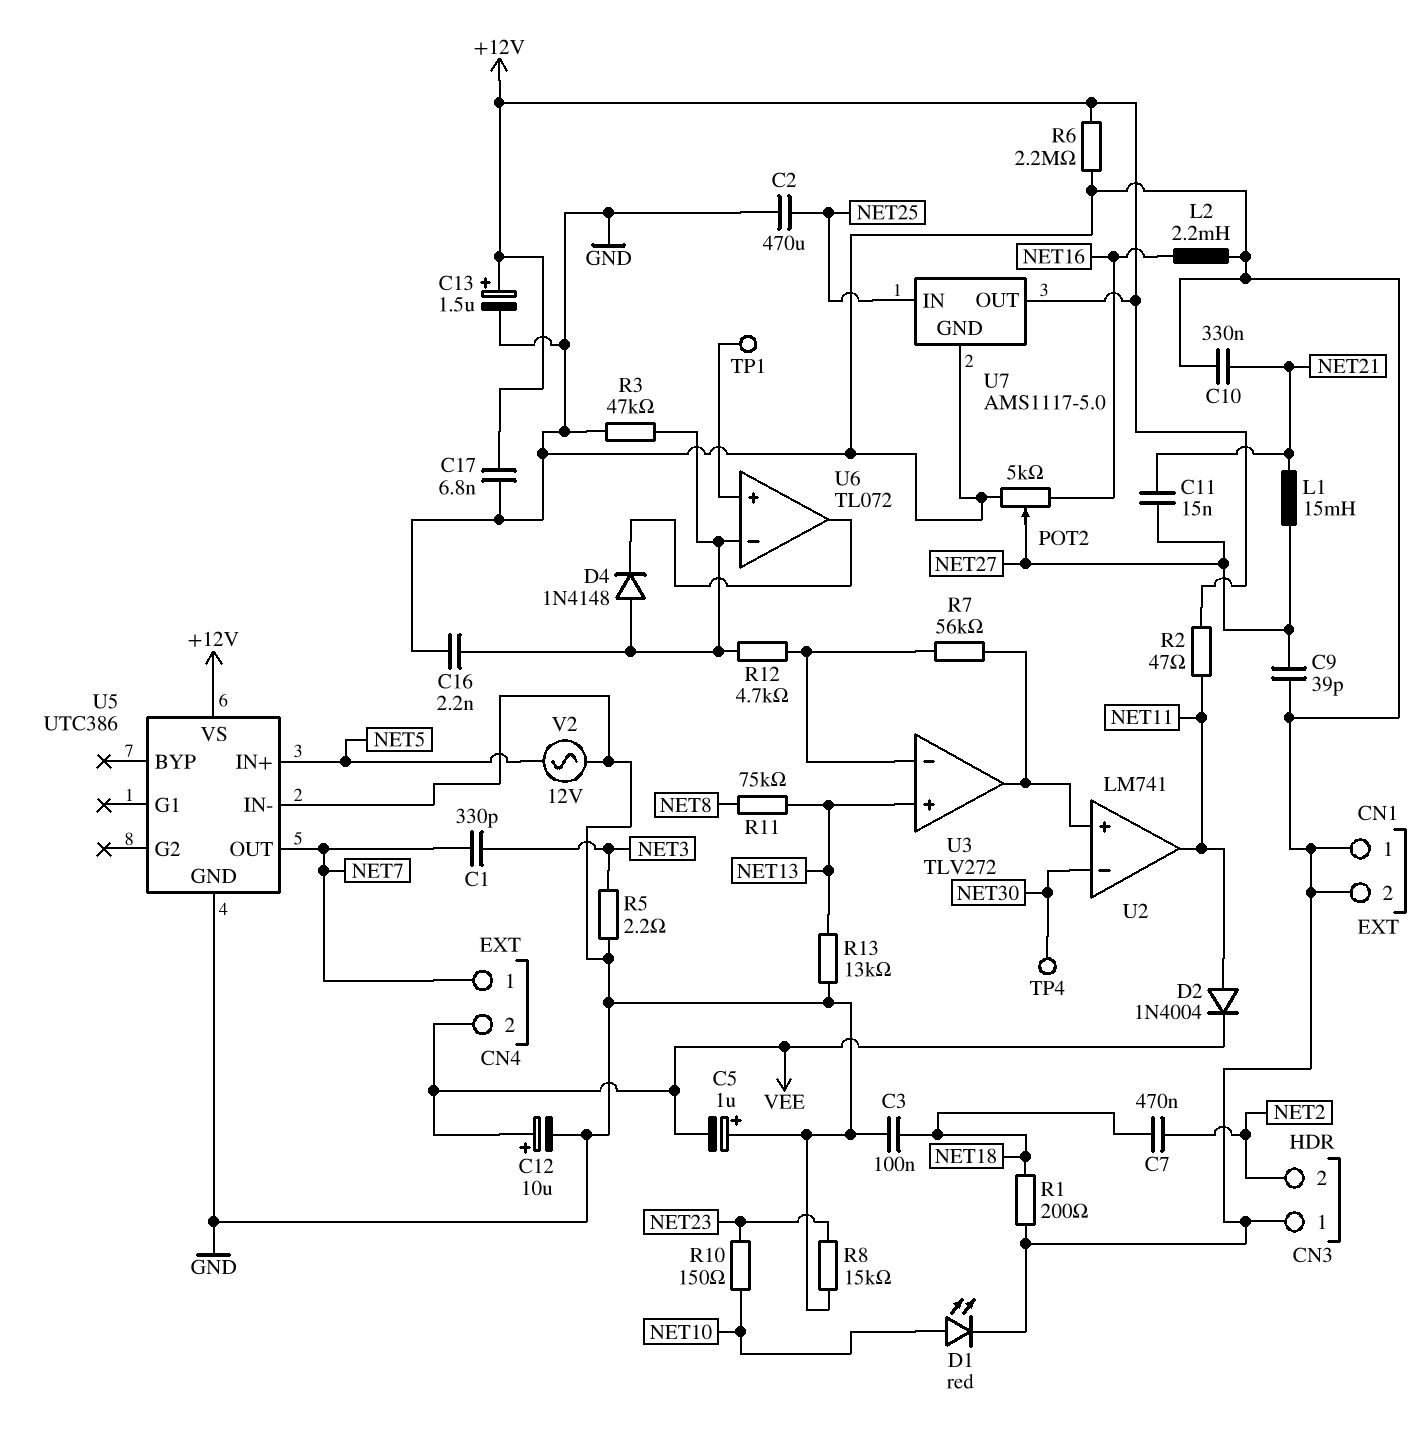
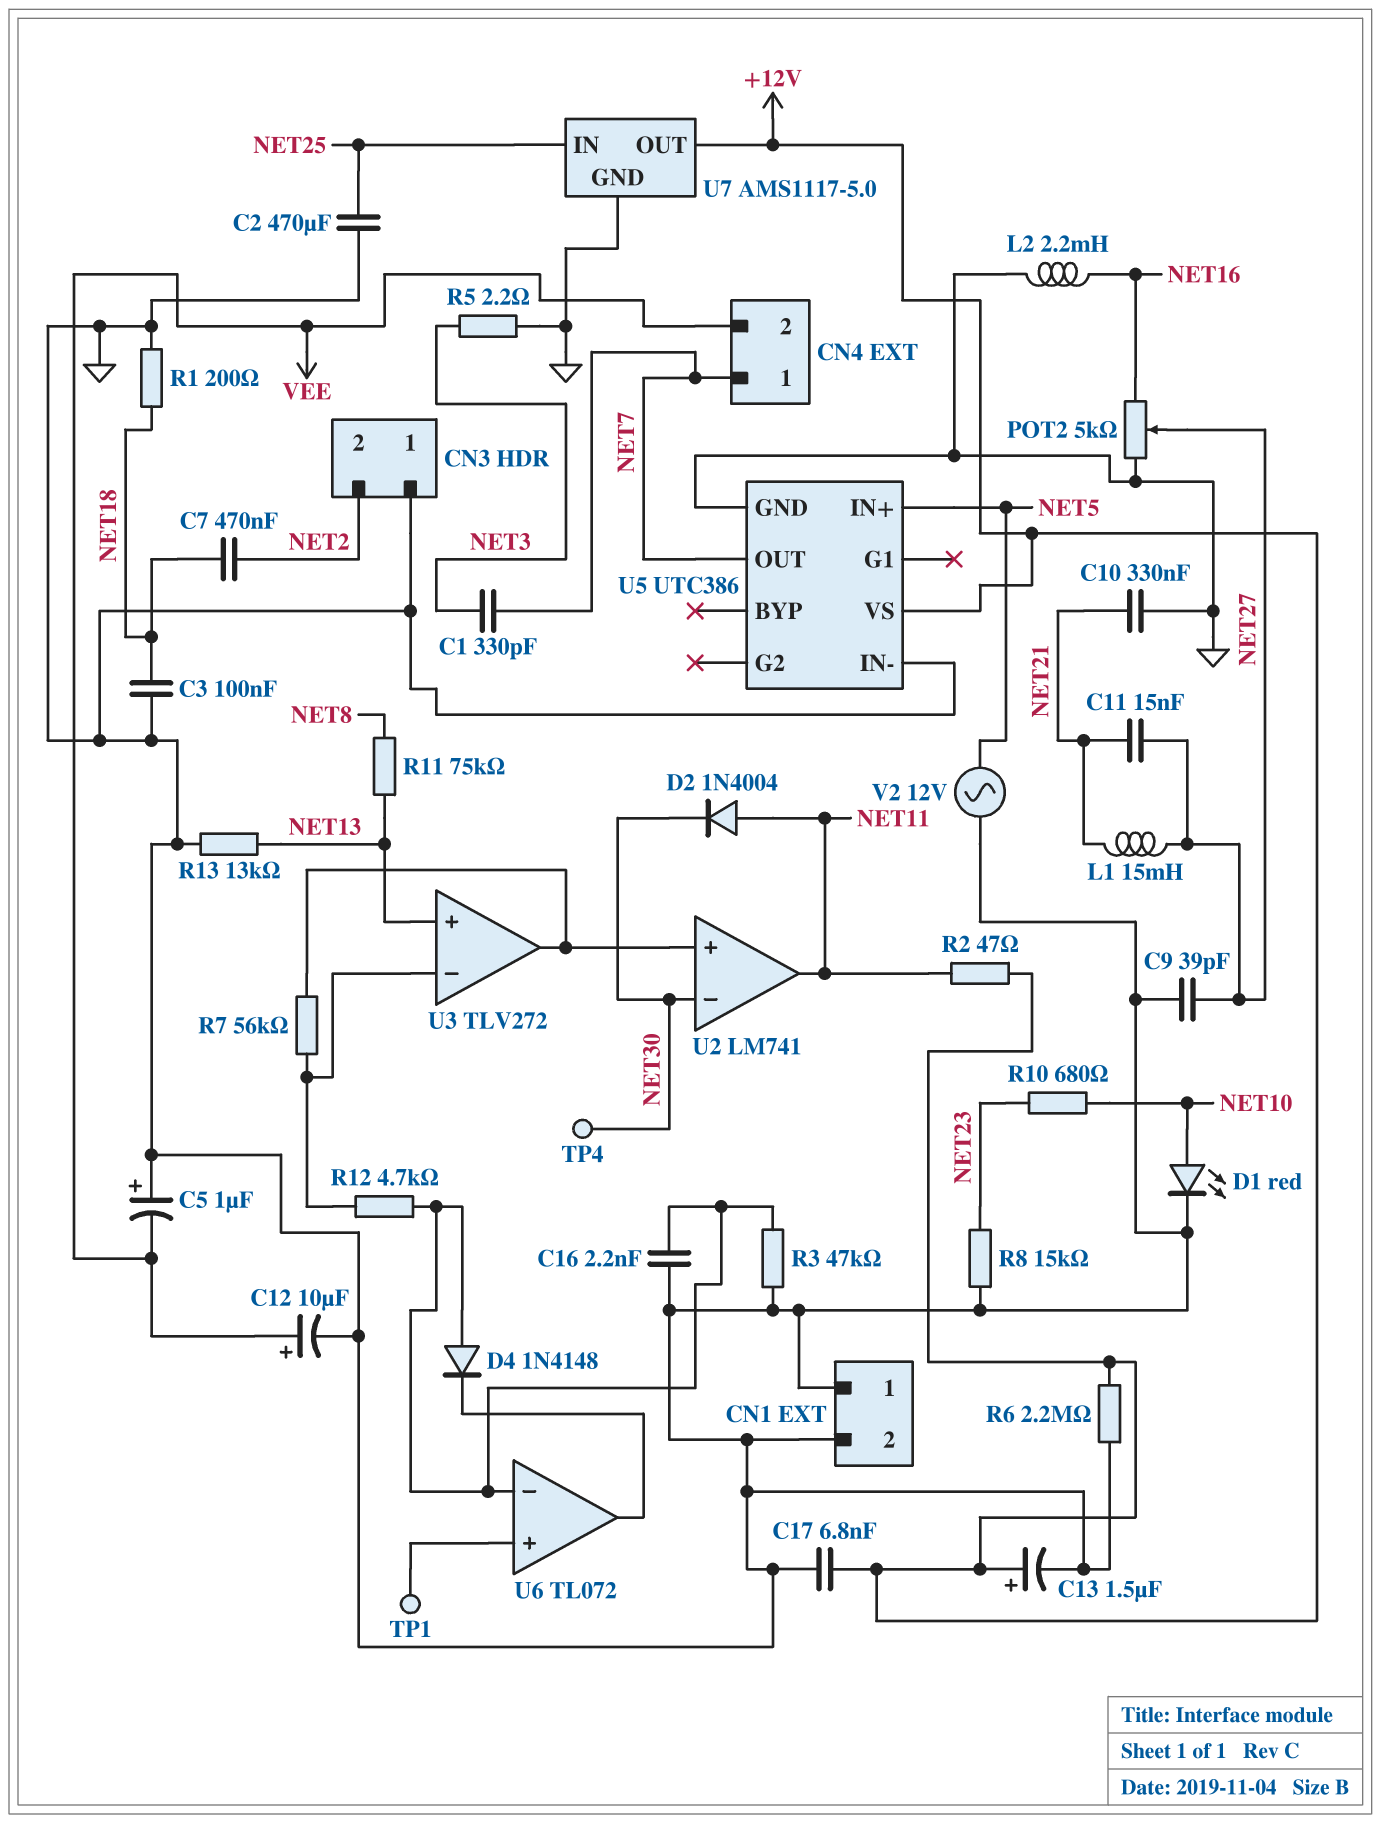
D2: diode 1N4004 (A NET11, K VEE) -> diode 1N4004 (A NET11, K NET30)
R10: 150 (NET10, NET23) -> 680 (NET10, NET23)

